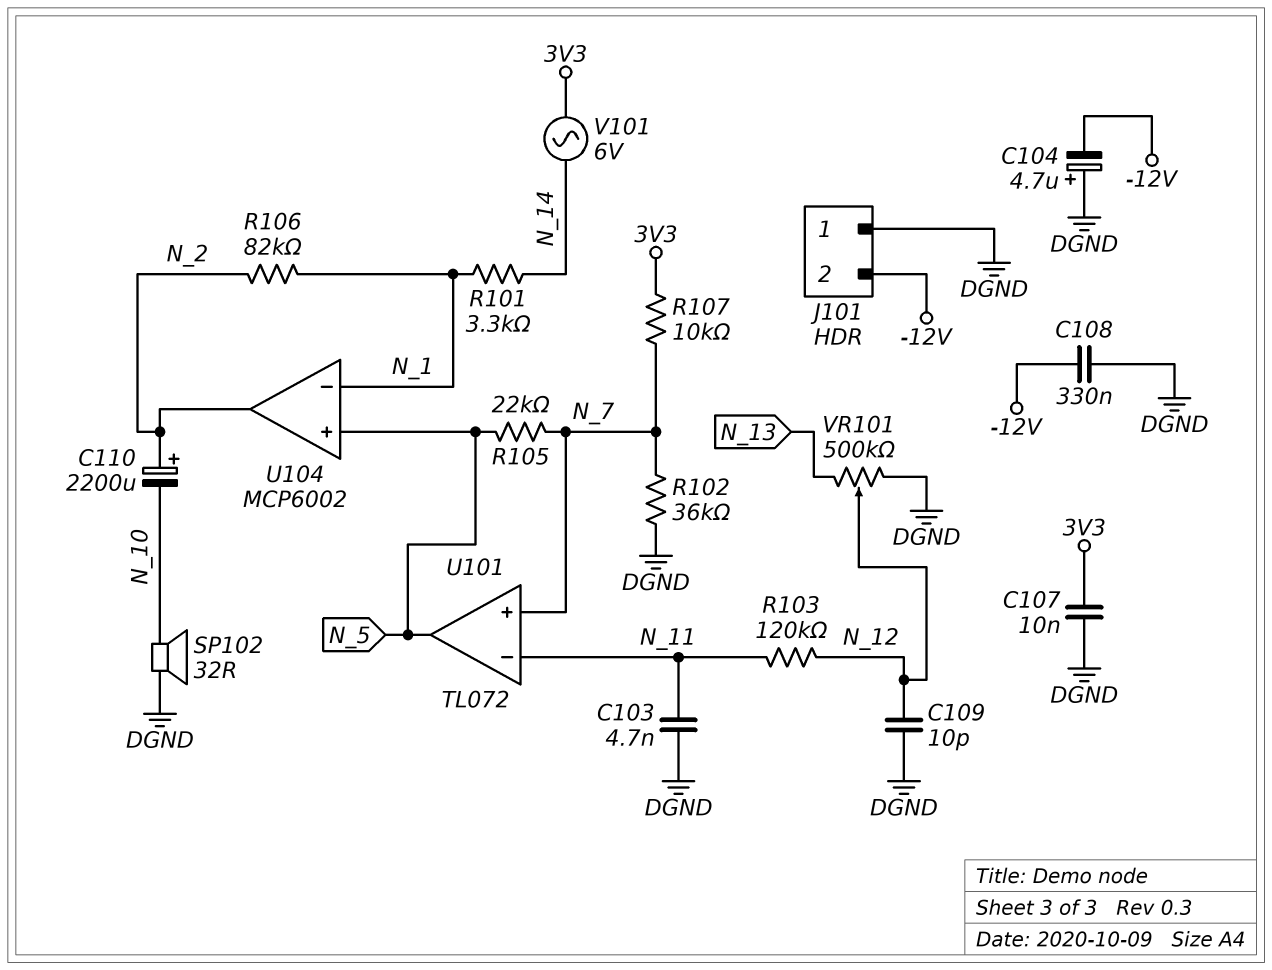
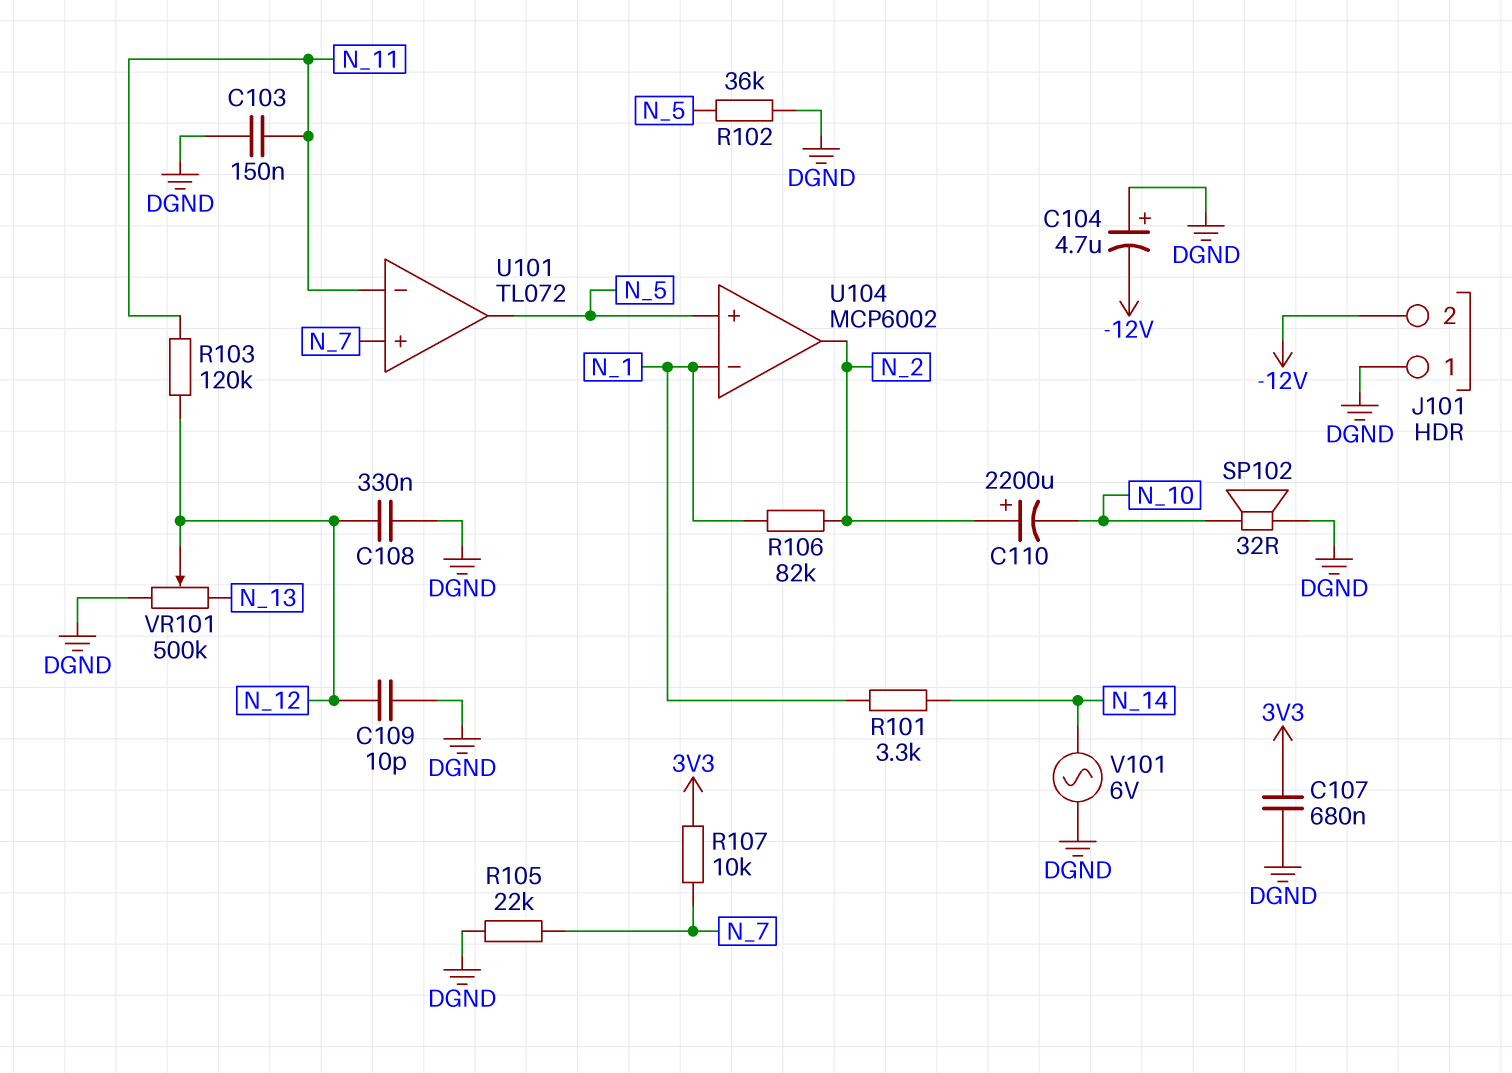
C103: 4.7nF (DGND, N_11) -> 150nF (DGND, N_11)
C107: 10nF (3V3, DGND) -> 680nF (3V3, DGND)
C108: 330nF (-12V, DGND) -> 330nF (DGND, N_12)
R102: 36k (DGND, N_7) -> 36k (DGND, N_5)
R105: 22k (N_5, N_7) -> 22k (DGND, N_7)
V101: AC 6V (3V3, N_14) -> AC 6V (DGND, N_14)

